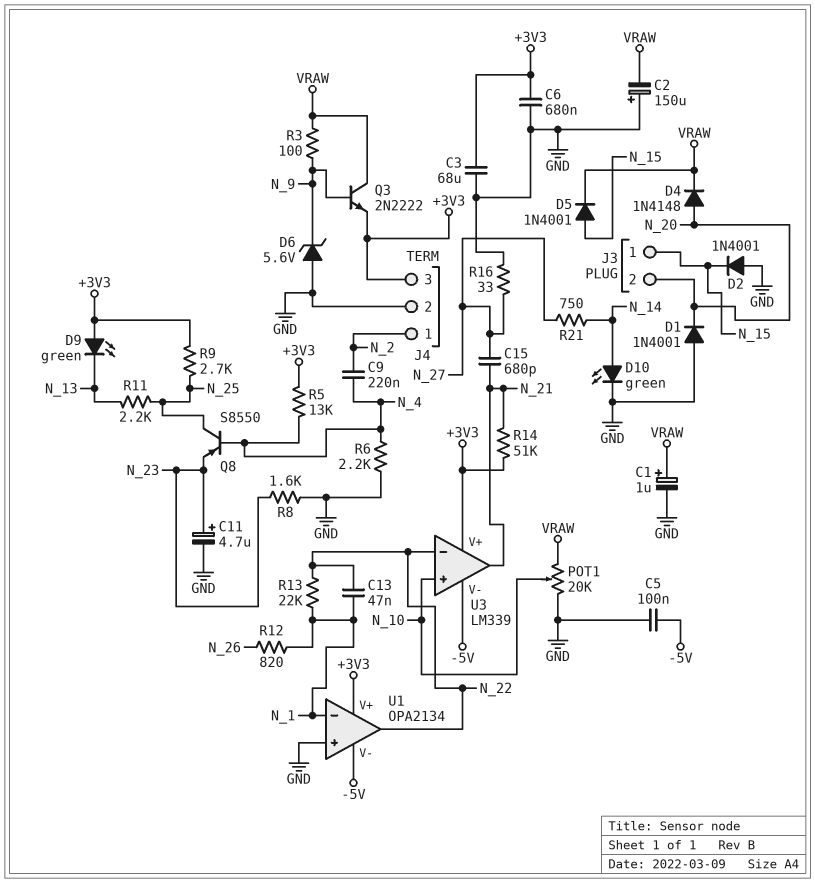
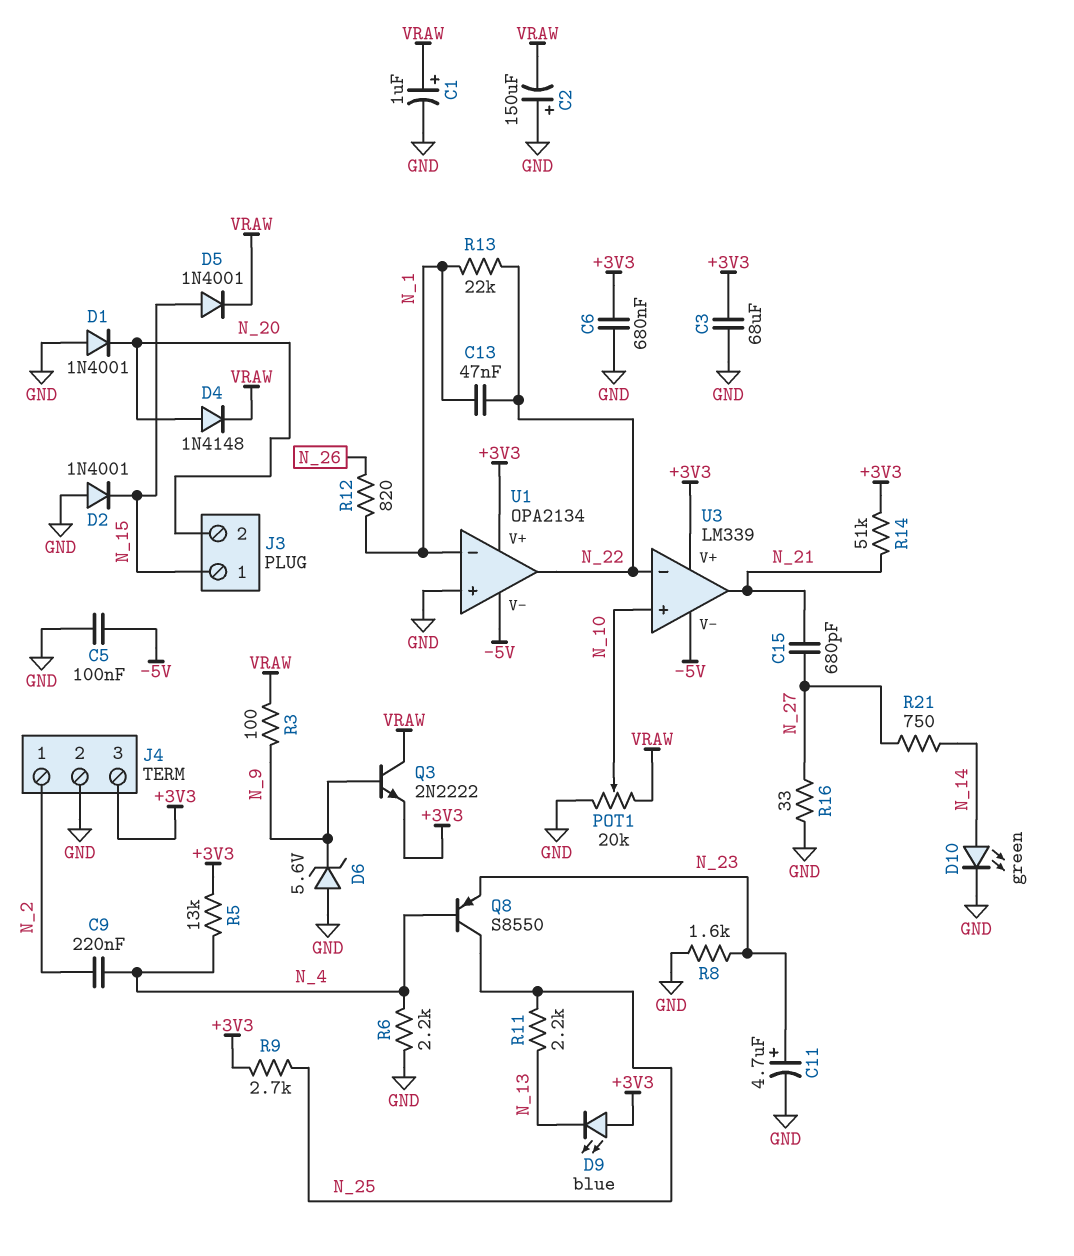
D9: LED green (A +3V3, K N_13) -> LED blue (A +3V3, K N_13)

